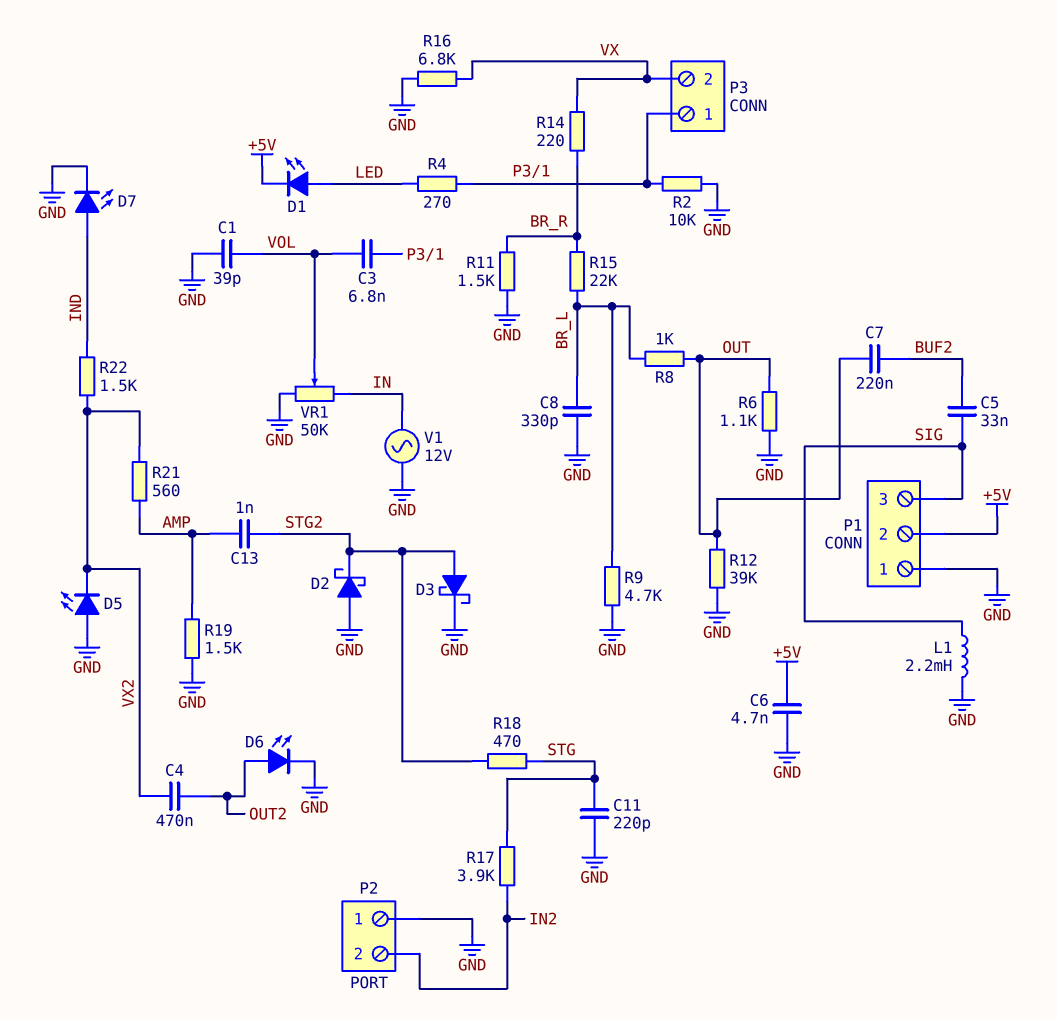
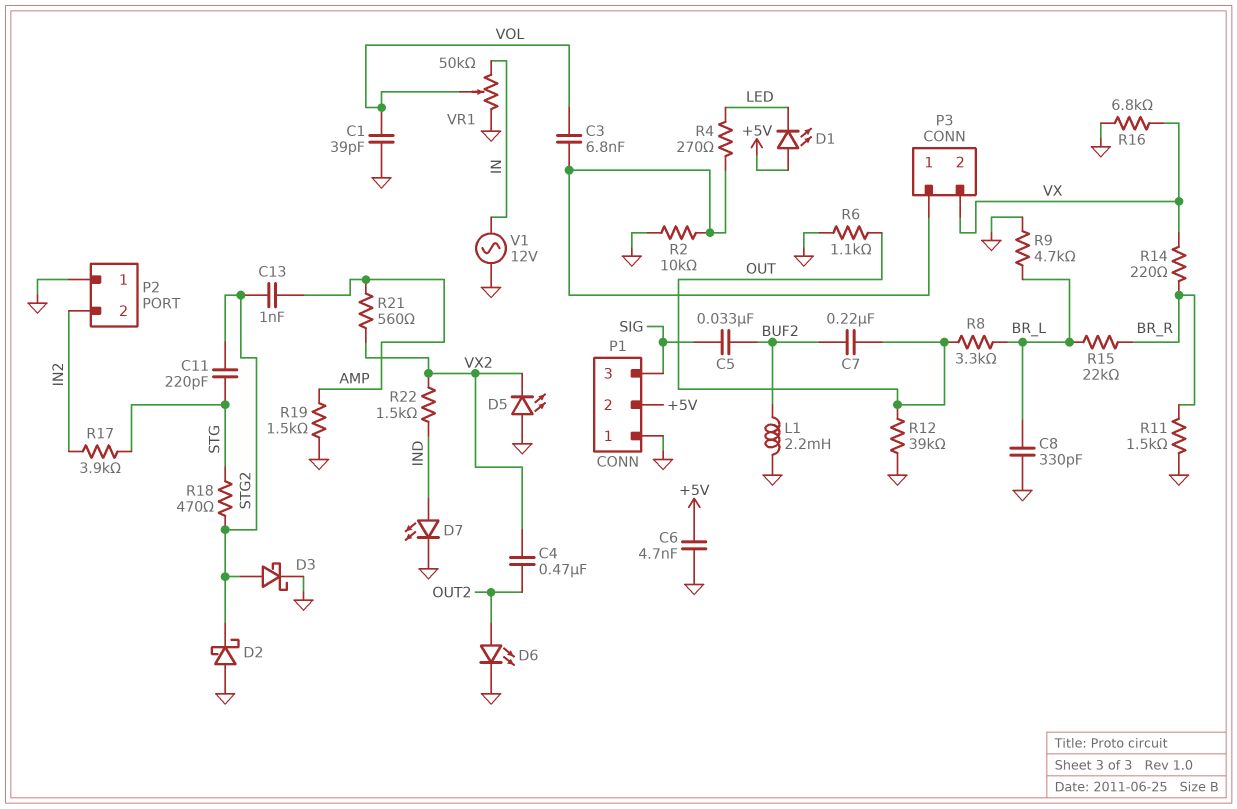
C11: 220pF (GND, STG) -> 220pF (STG, STG2)
D1: LED (A LED, K +5V) -> LED (A +5V, K LED)
L1: 2.2mH (GND, SIG) -> 2.2mH (BUF2, GND)
R8: 1k (BR_L, OUT) -> 3.3k (BR_L, OUT)

